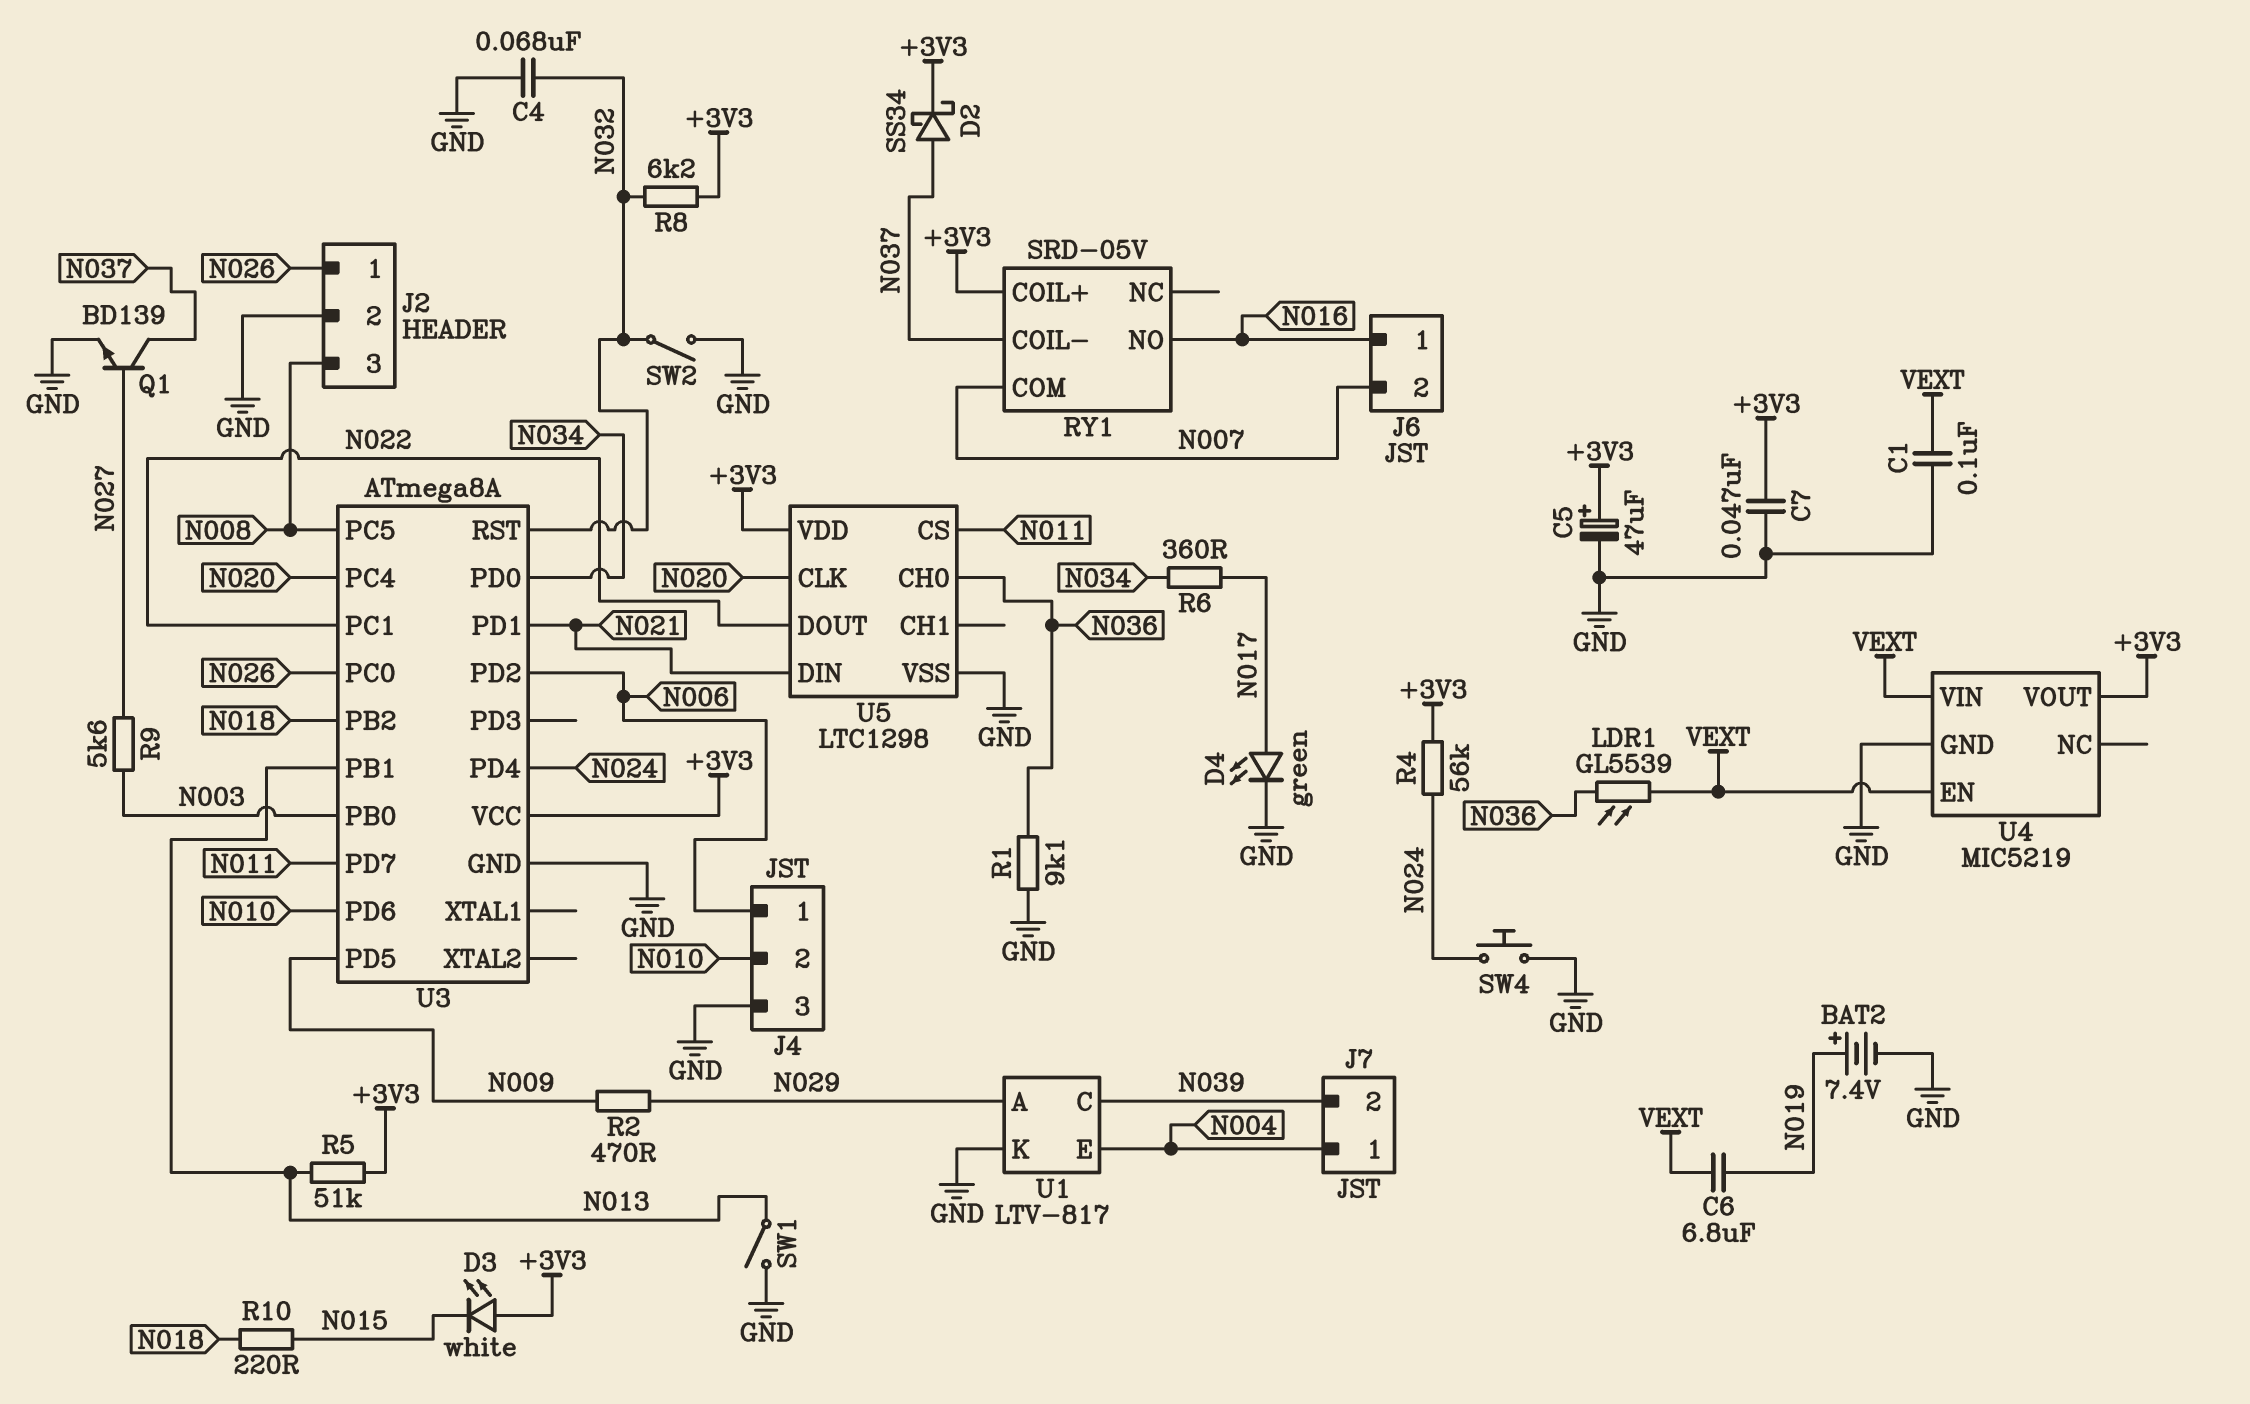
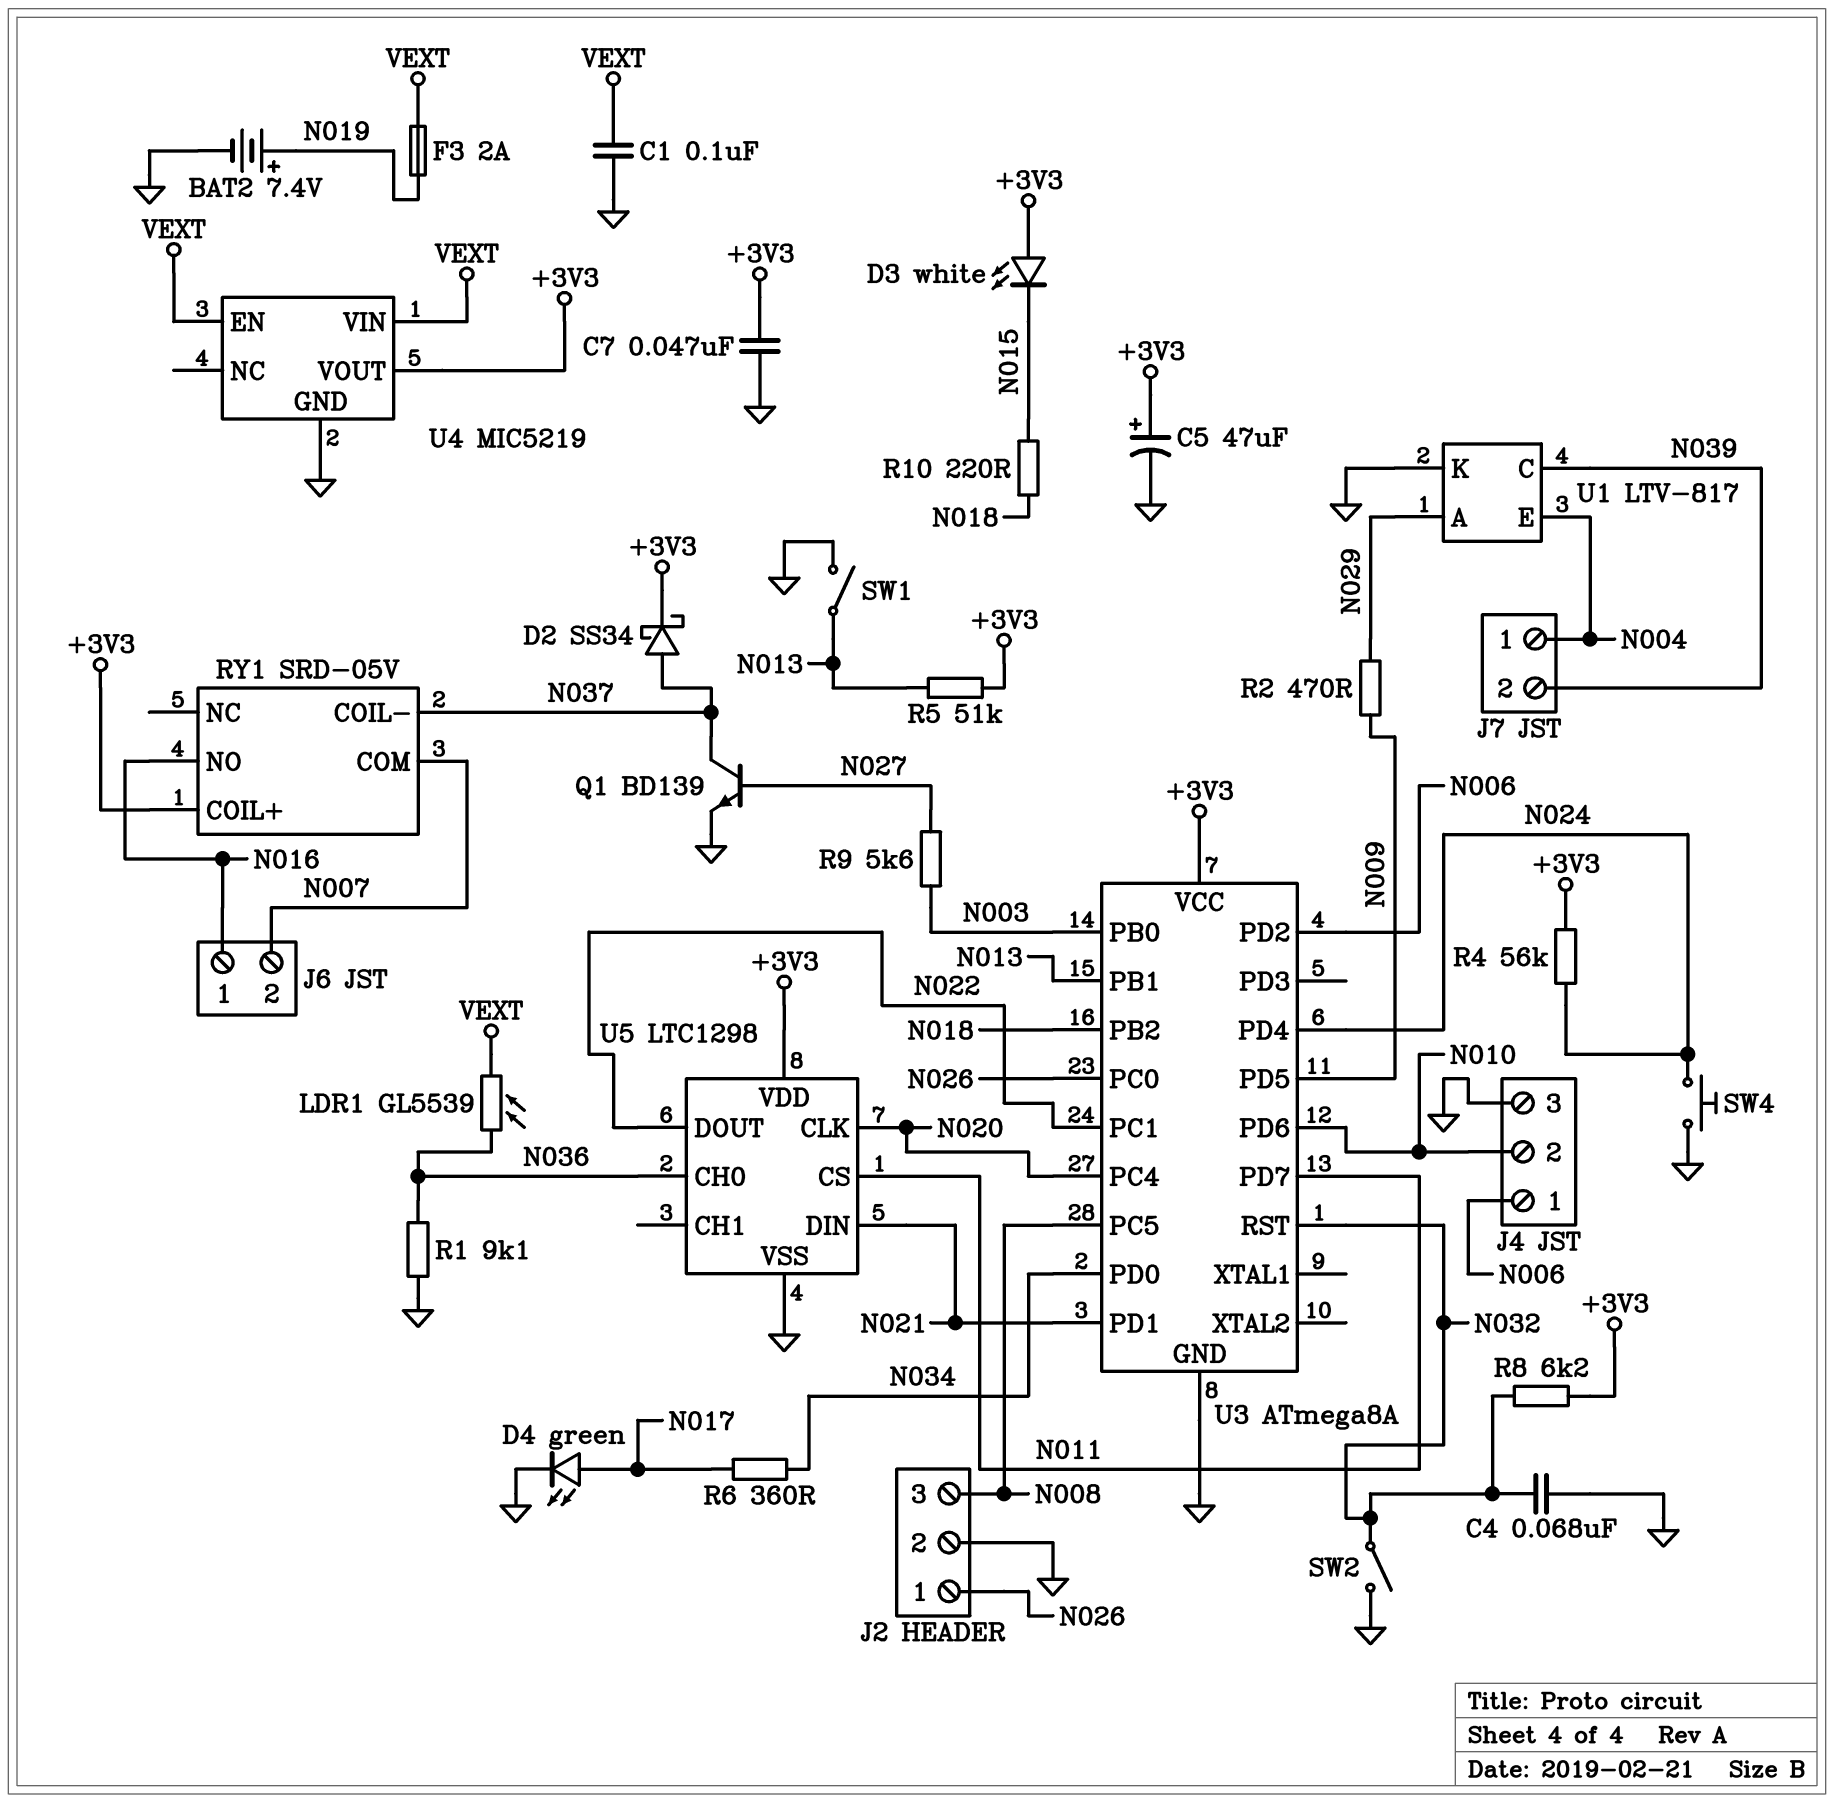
C6: 6.8uF (N019, VEXT) -> none
F3: none -> 2A (N019, VEXT)

